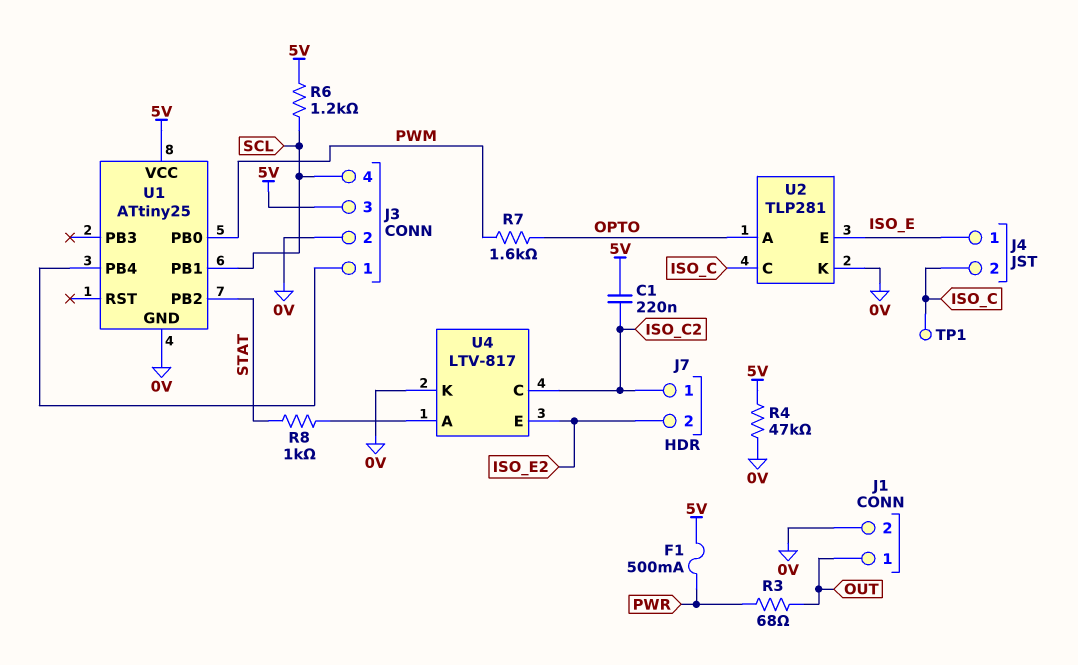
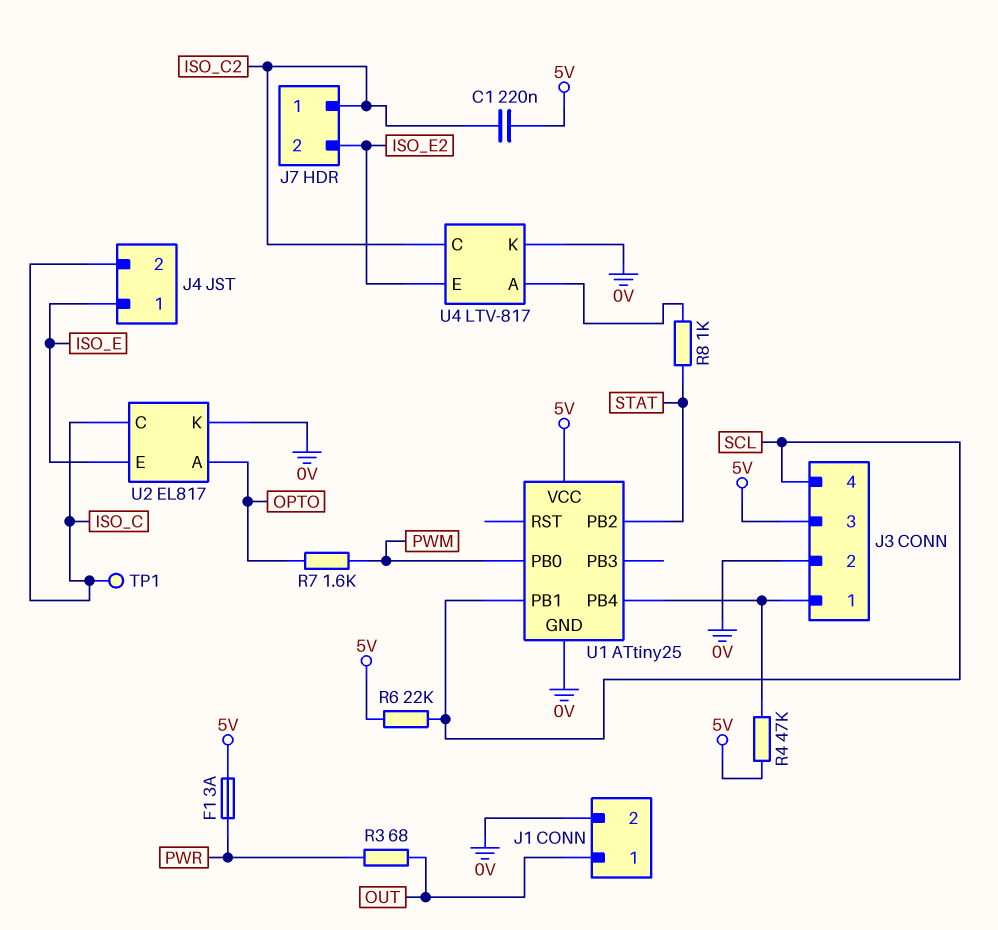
F1: 500mA (5V, PWR) -> 3A (5V, PWR)
R4: 47k (0V, 5V) -> 47k (5V, J3/1)
R6: 1.2k (5V, SCL) -> 22k (5V, SCL)
U2: TLP281 -> EL817

